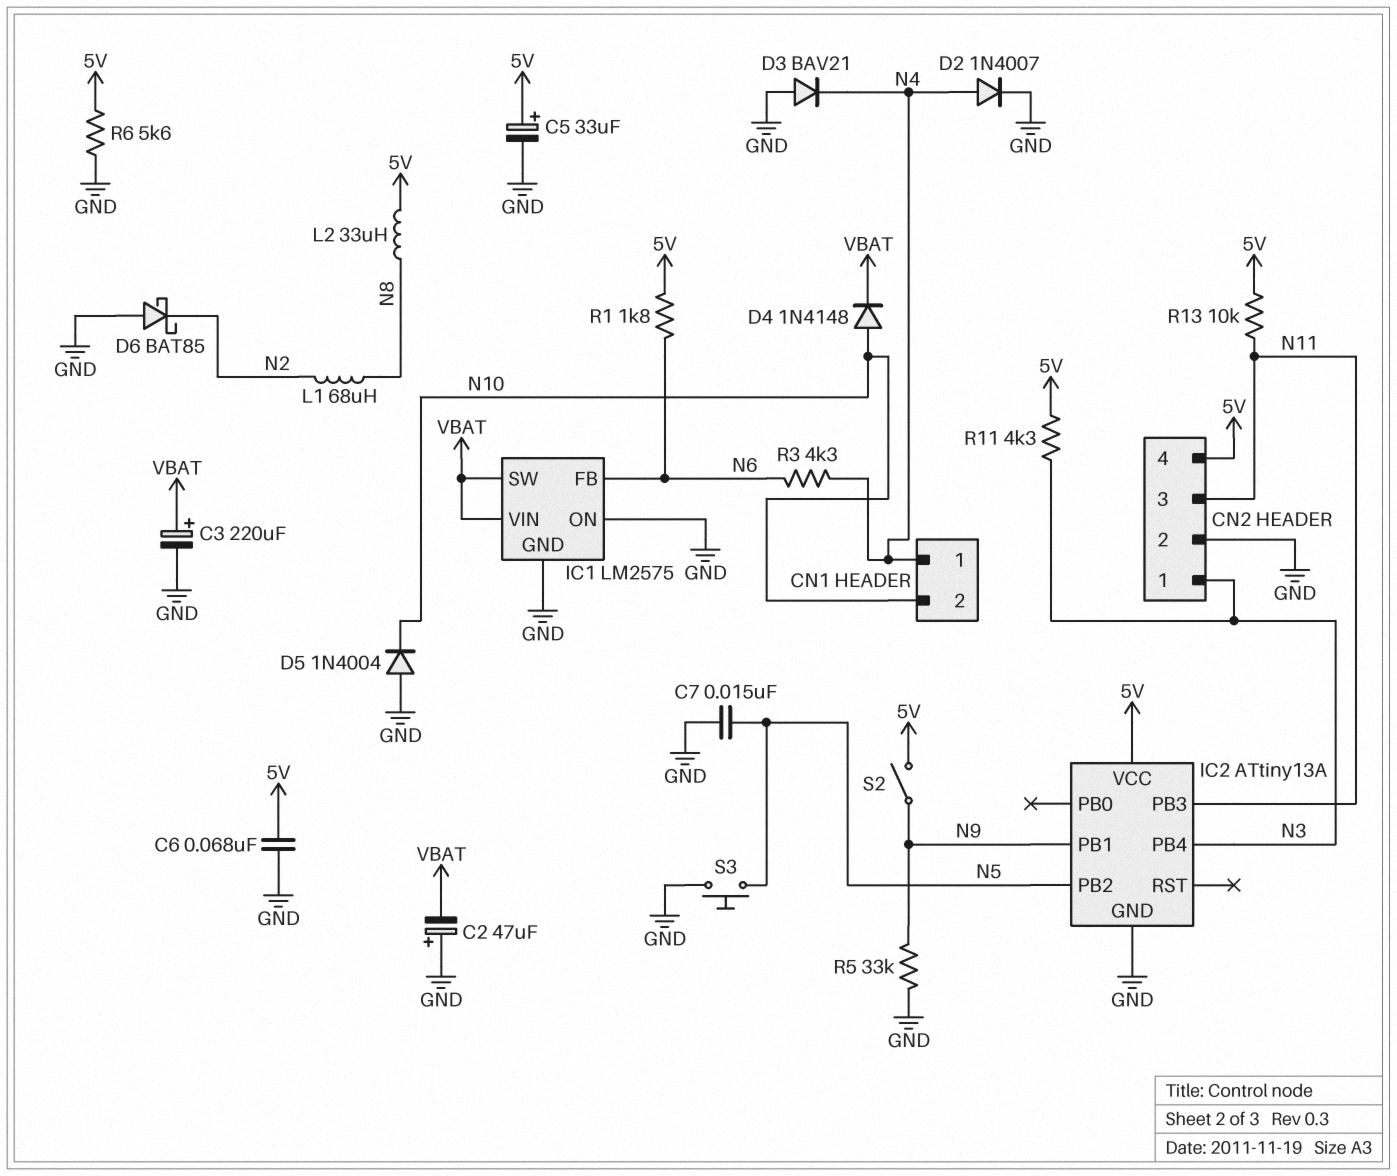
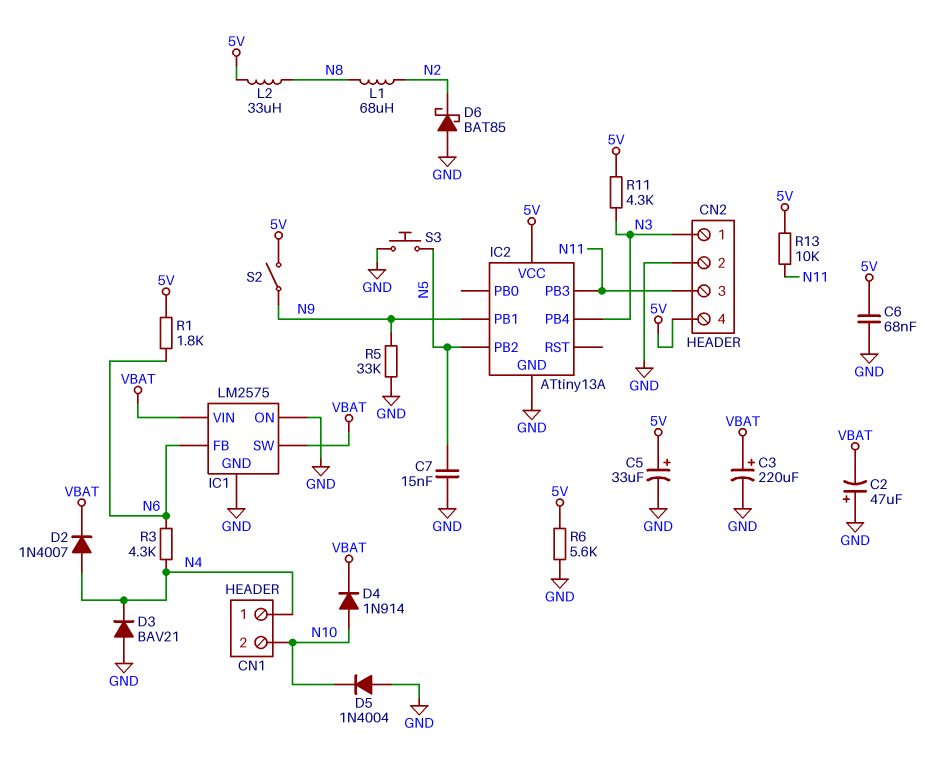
D2: diode 1N4007 (A N4, K GND) -> diode 1N4007 (A N4, K VBAT)
D4: diode 1N4148 (A N10, K VBAT) -> diode 1N914 (A N10, K VBAT)

